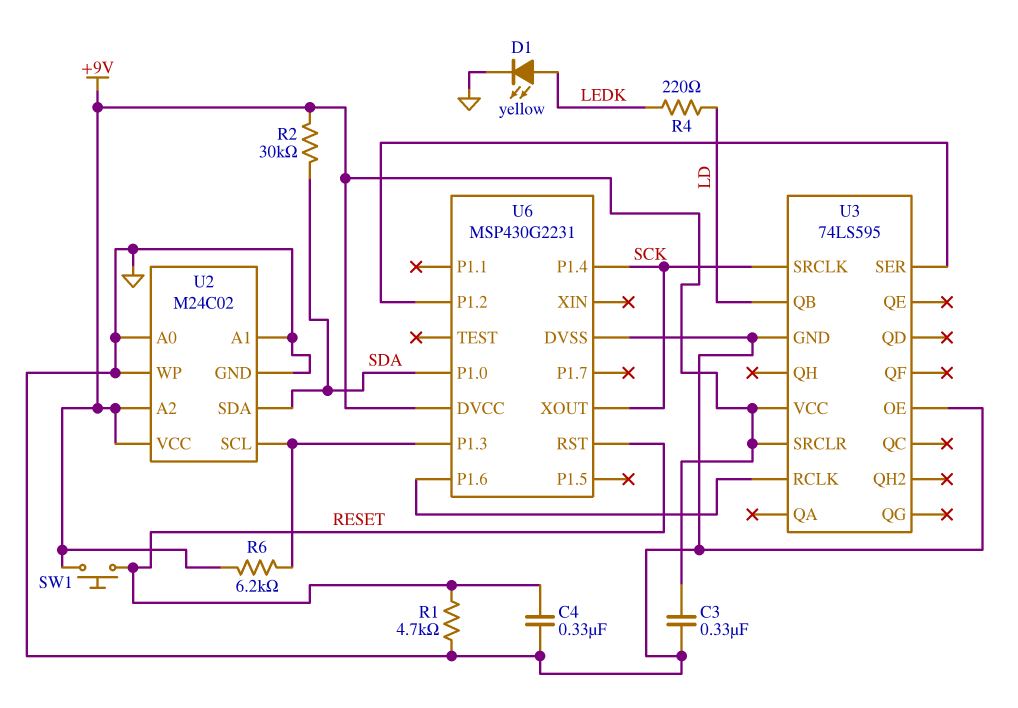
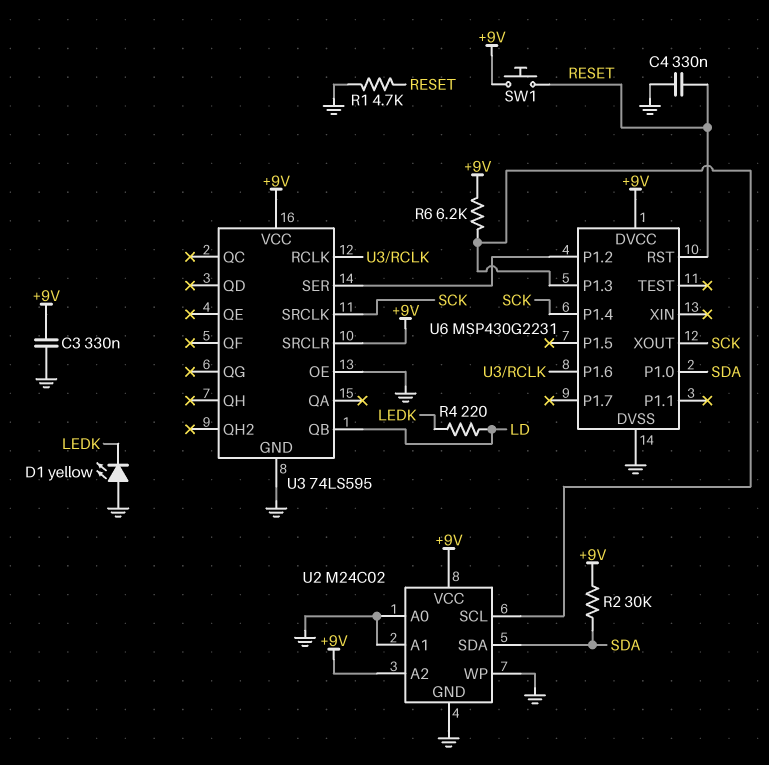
D1: LED yellow (A LEDK, K GND) -> LED yellow (A GND, K LEDK)

